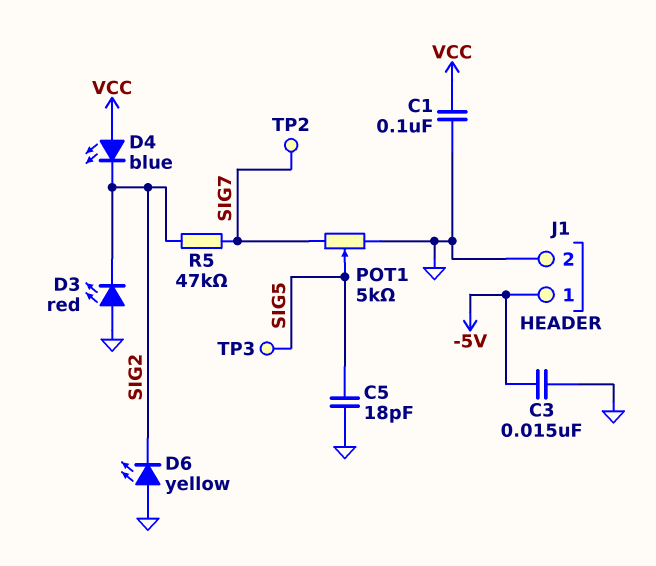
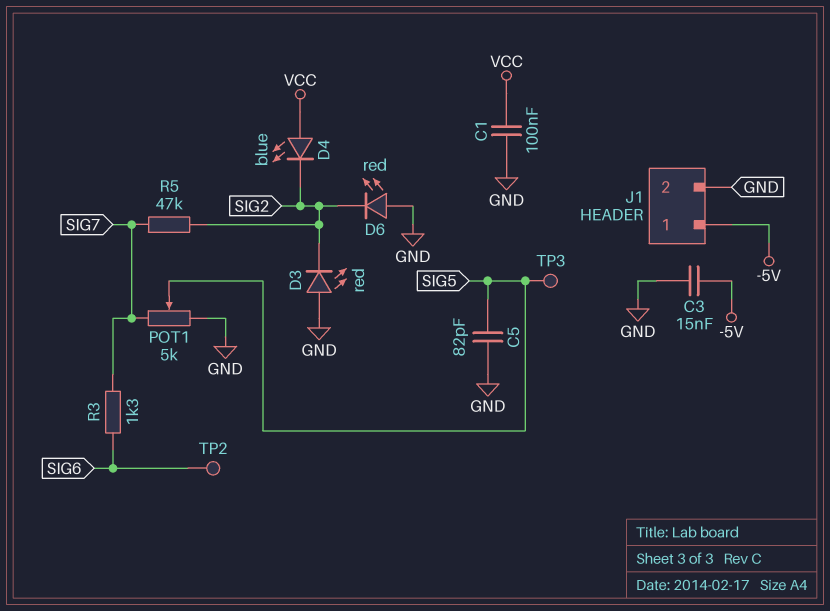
C5: 18pF (GND, SIG5) -> 82pF (GND, SIG5)
D6: LED yellow (A GND, K SIG2) -> LED red (A GND, K SIG2)
R3: none -> 1.3k (SIG6, SIG7)
TP2: test point (SIG7) -> test point (SIG6)

